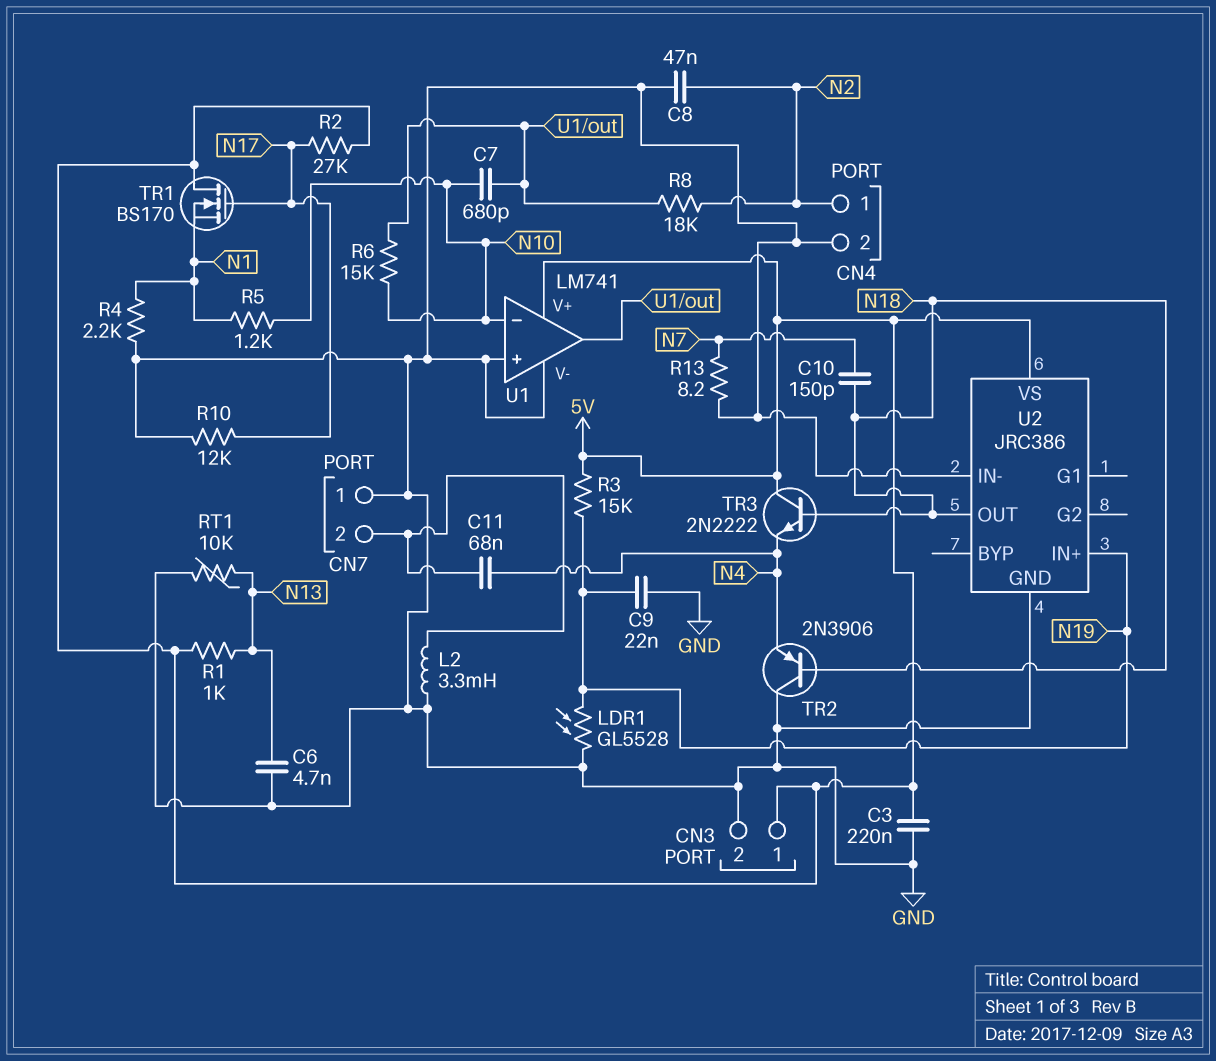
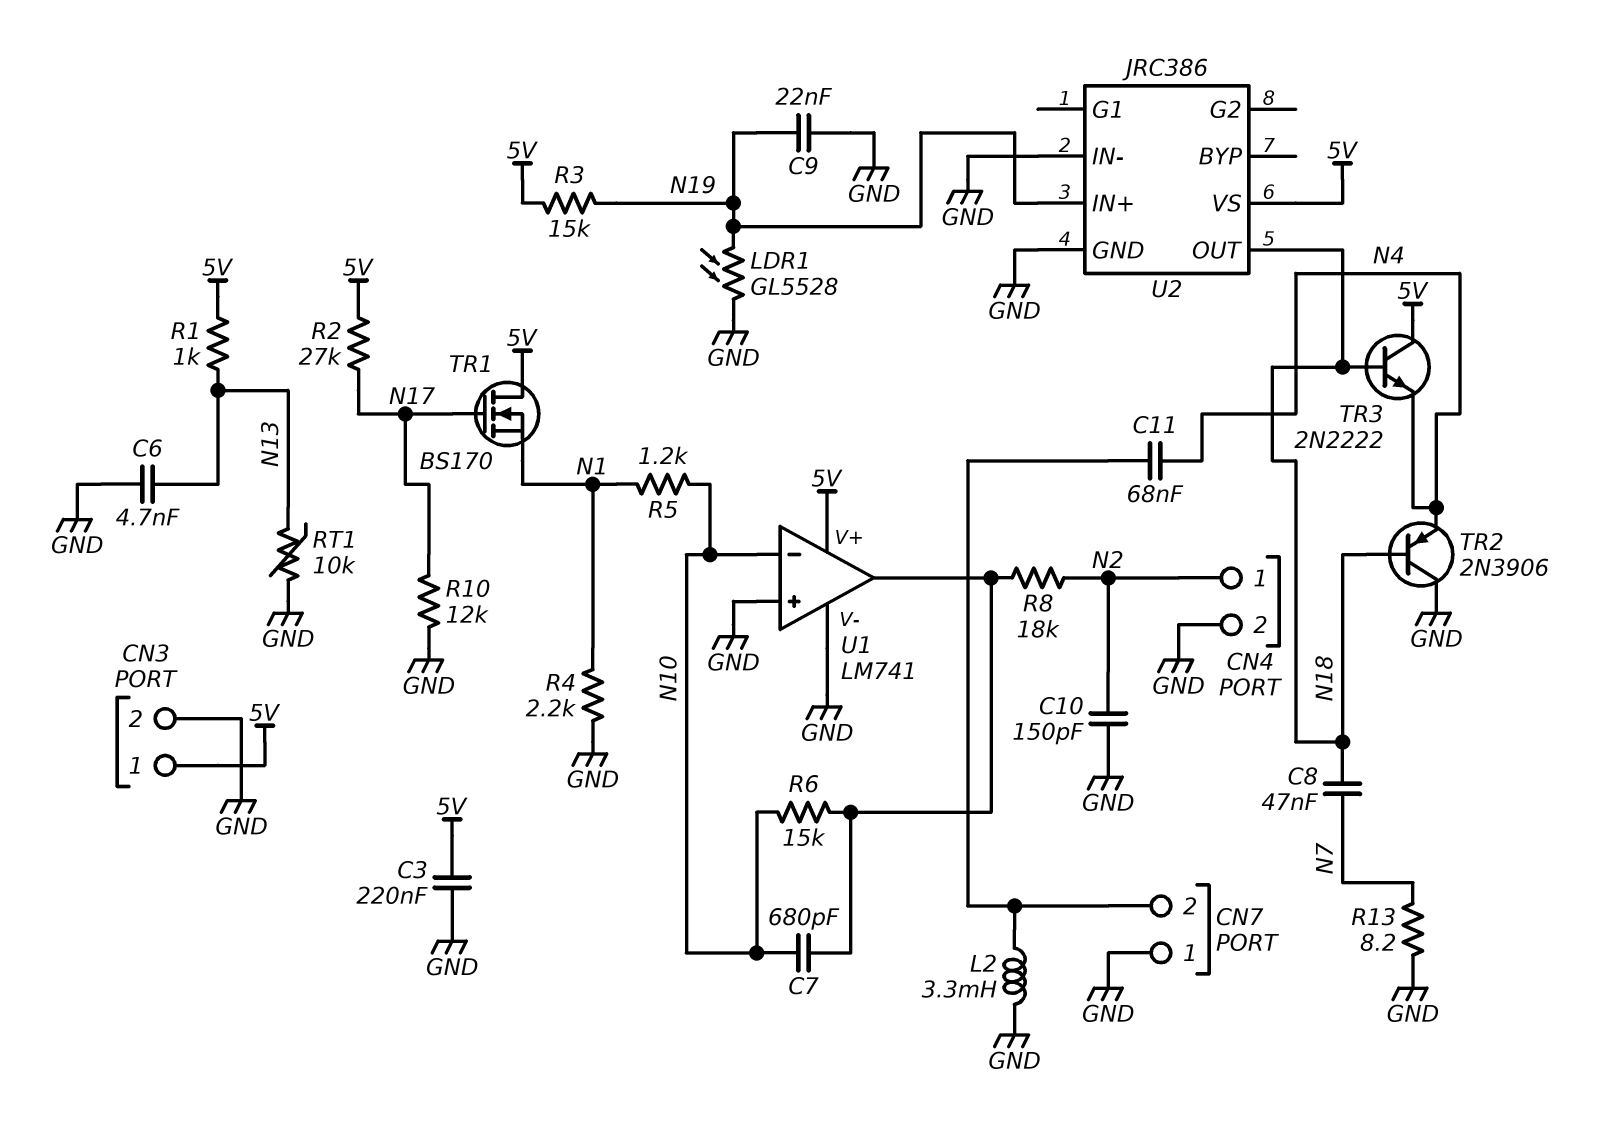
C8: 47nF (GND, N2) -> 47nF (N7, N18)
C10: 150pF (N7, N18) -> 150pF (GND, N2)

